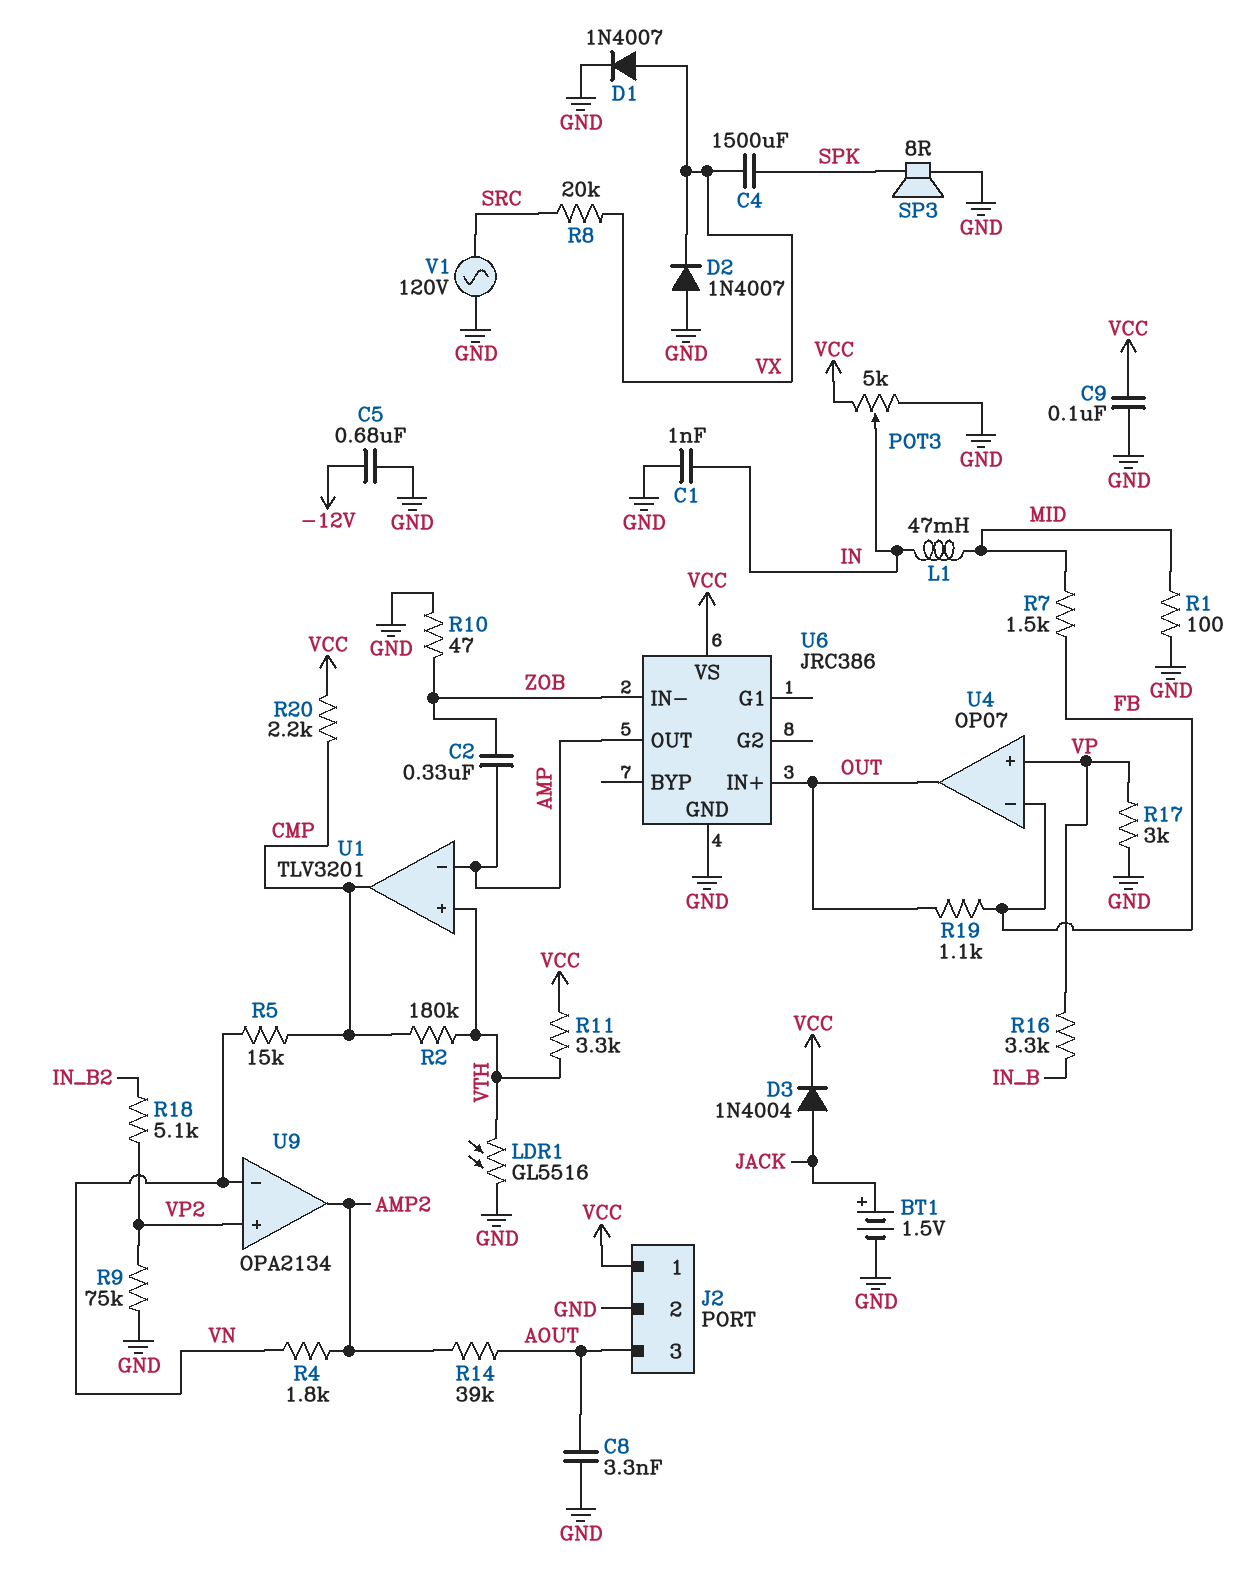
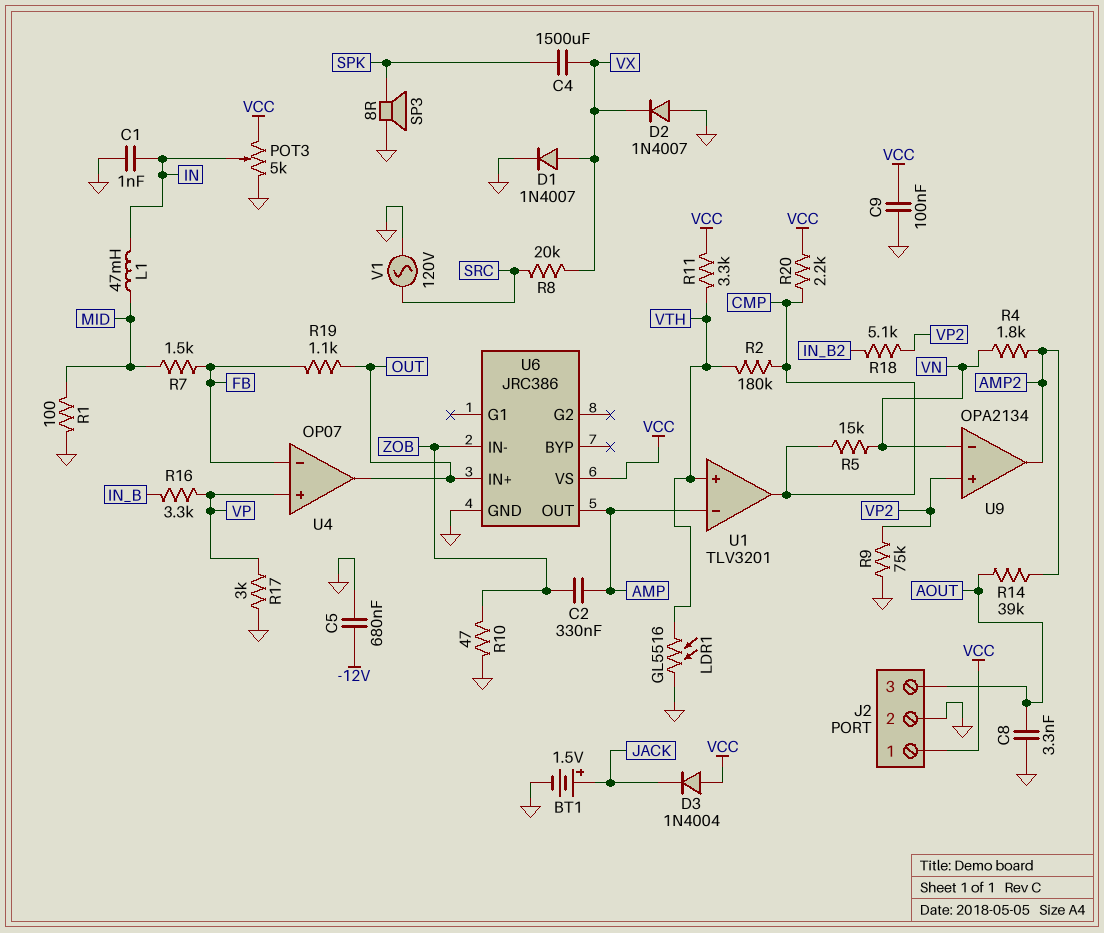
D3: diode 1N4004 (A JACK, K VCC) -> diode 1N4004 (A VCC, K JACK)

